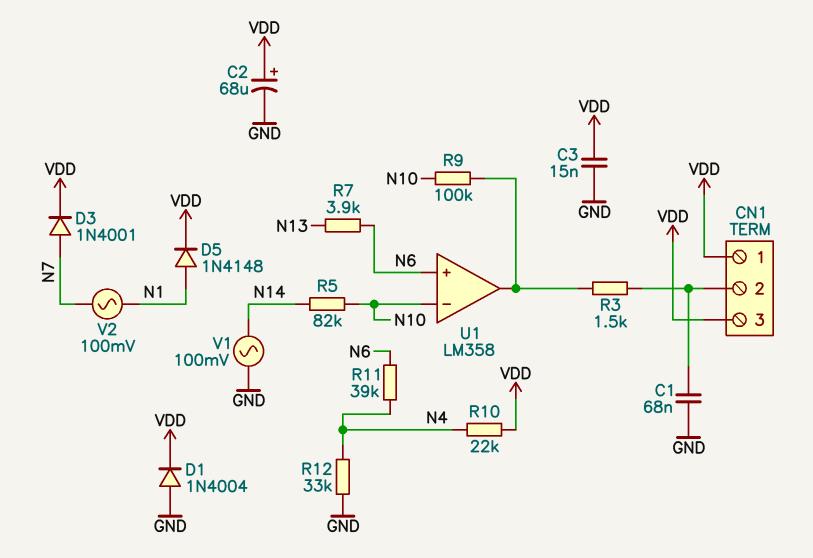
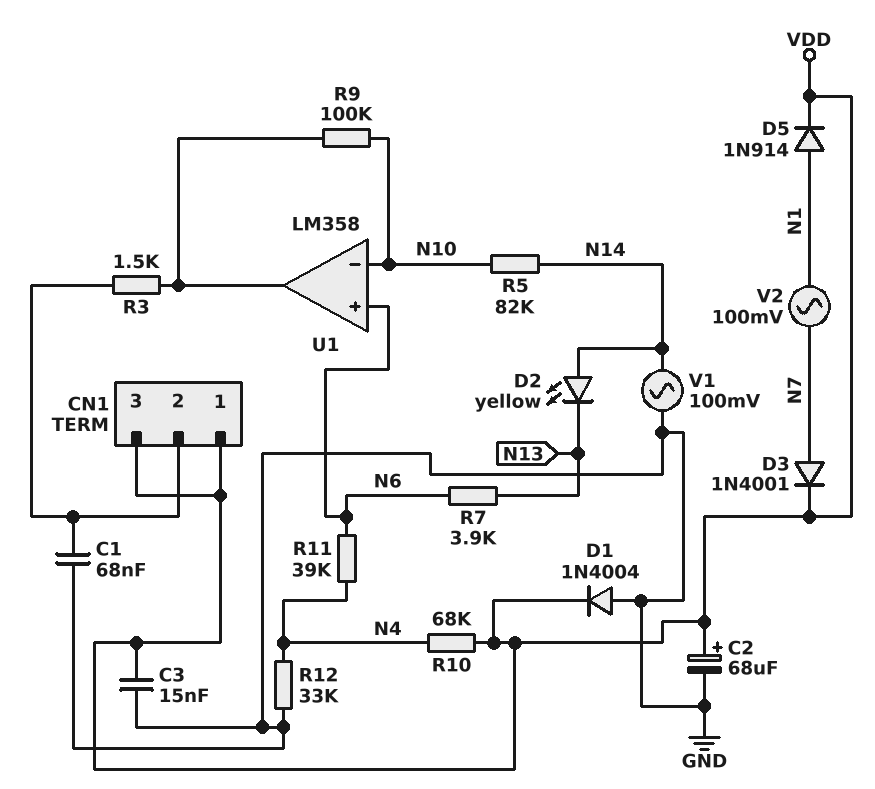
D2: none -> LED yellow (A N14, K N13)
D5: diode 1N4148 (A N1, K VDD) -> diode 1N914 (A N1, K VDD)
R10: 22k (N4, VDD) -> 68k (N4, VDD)

